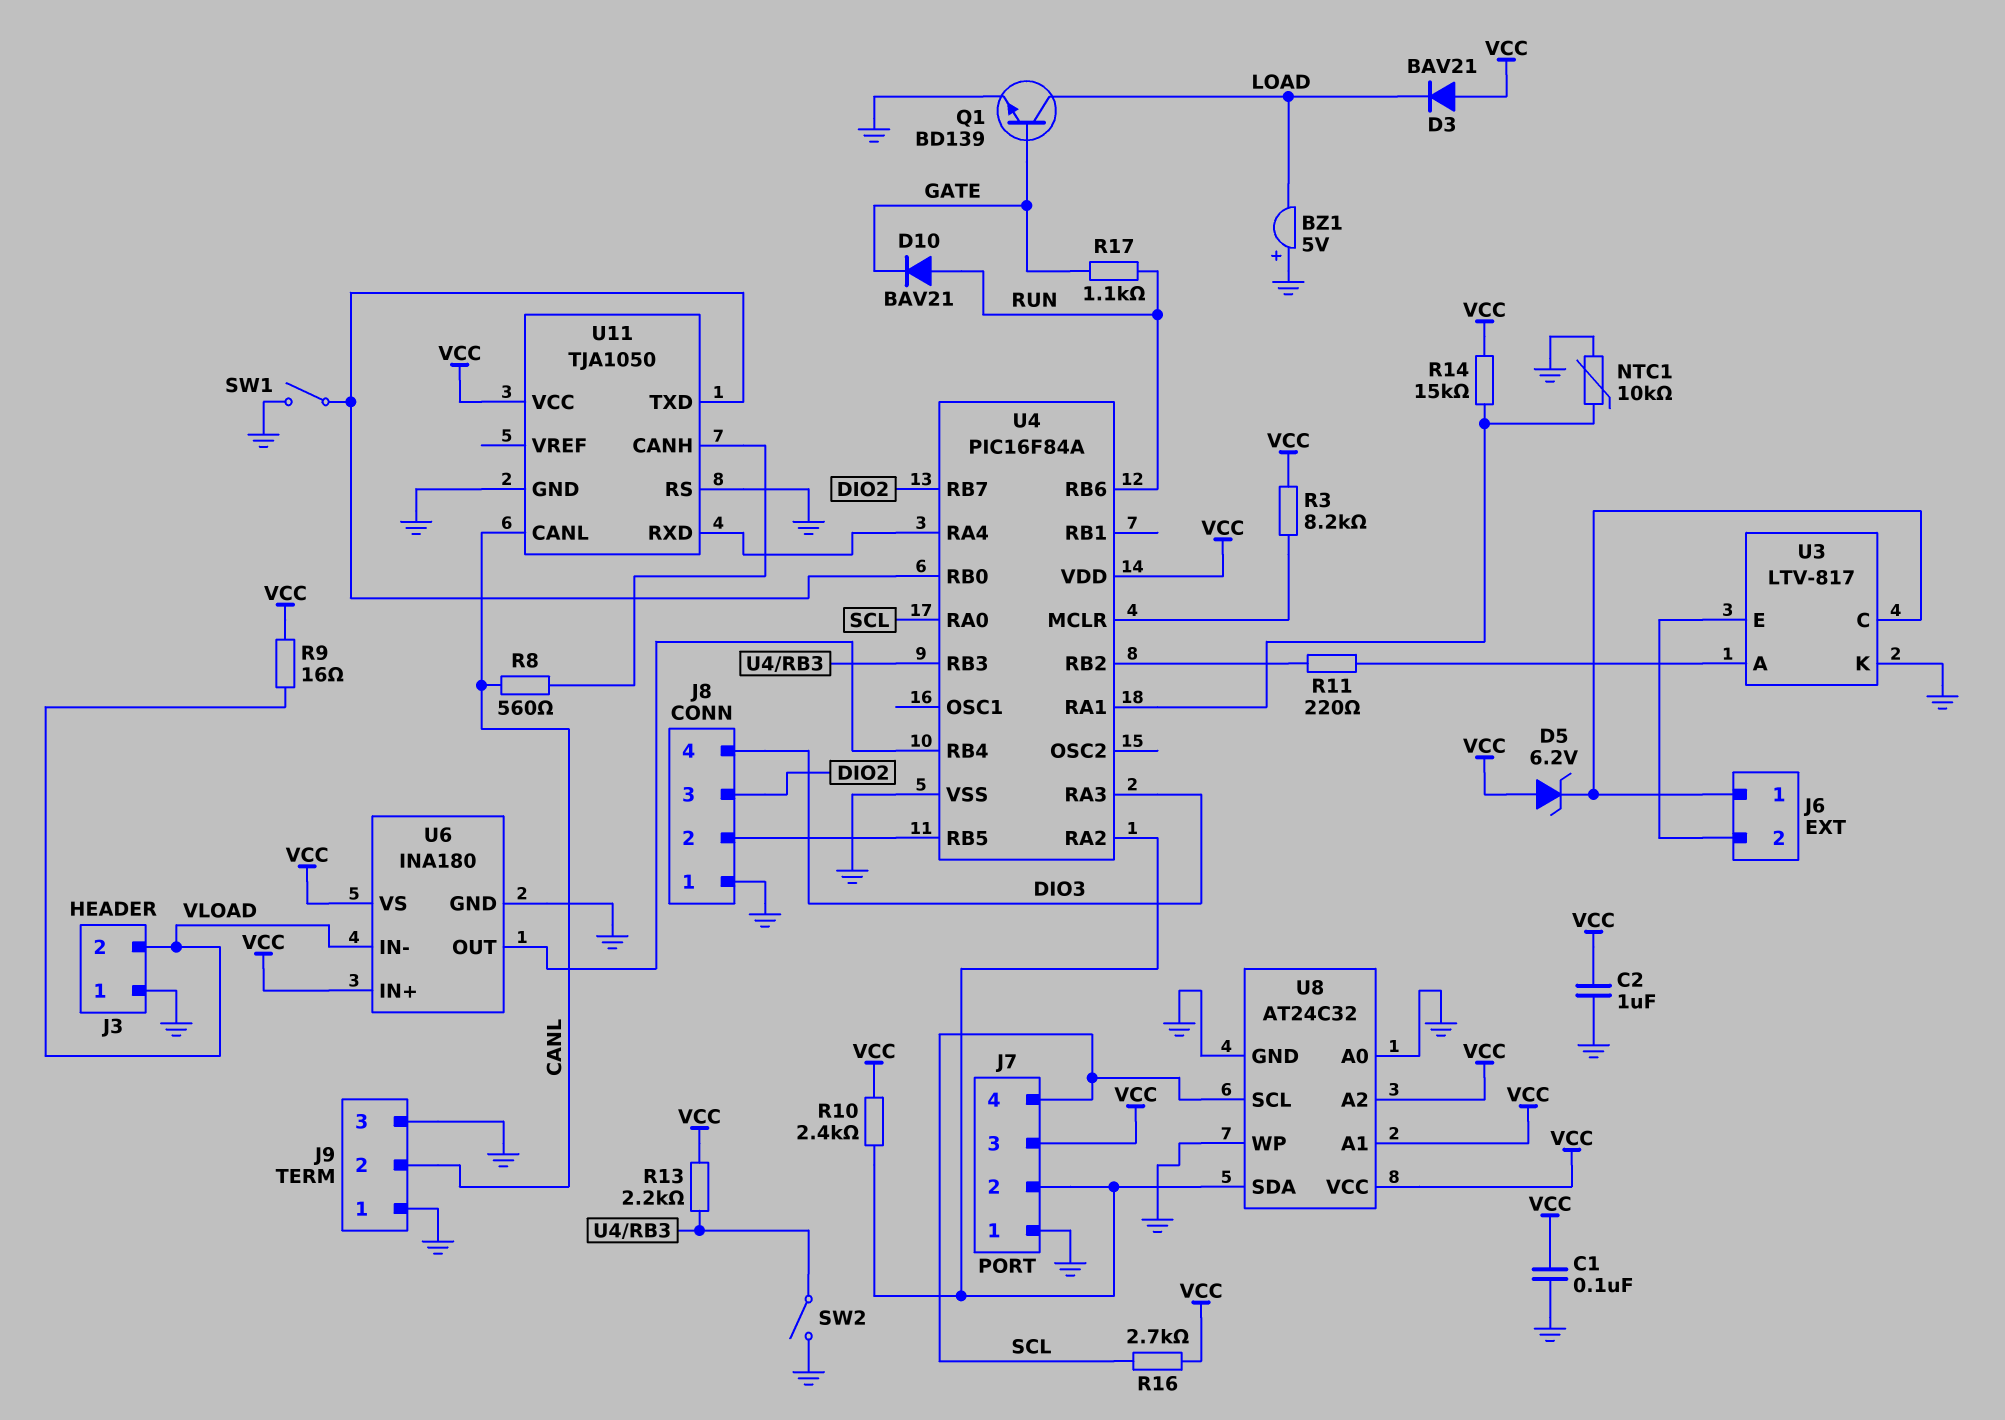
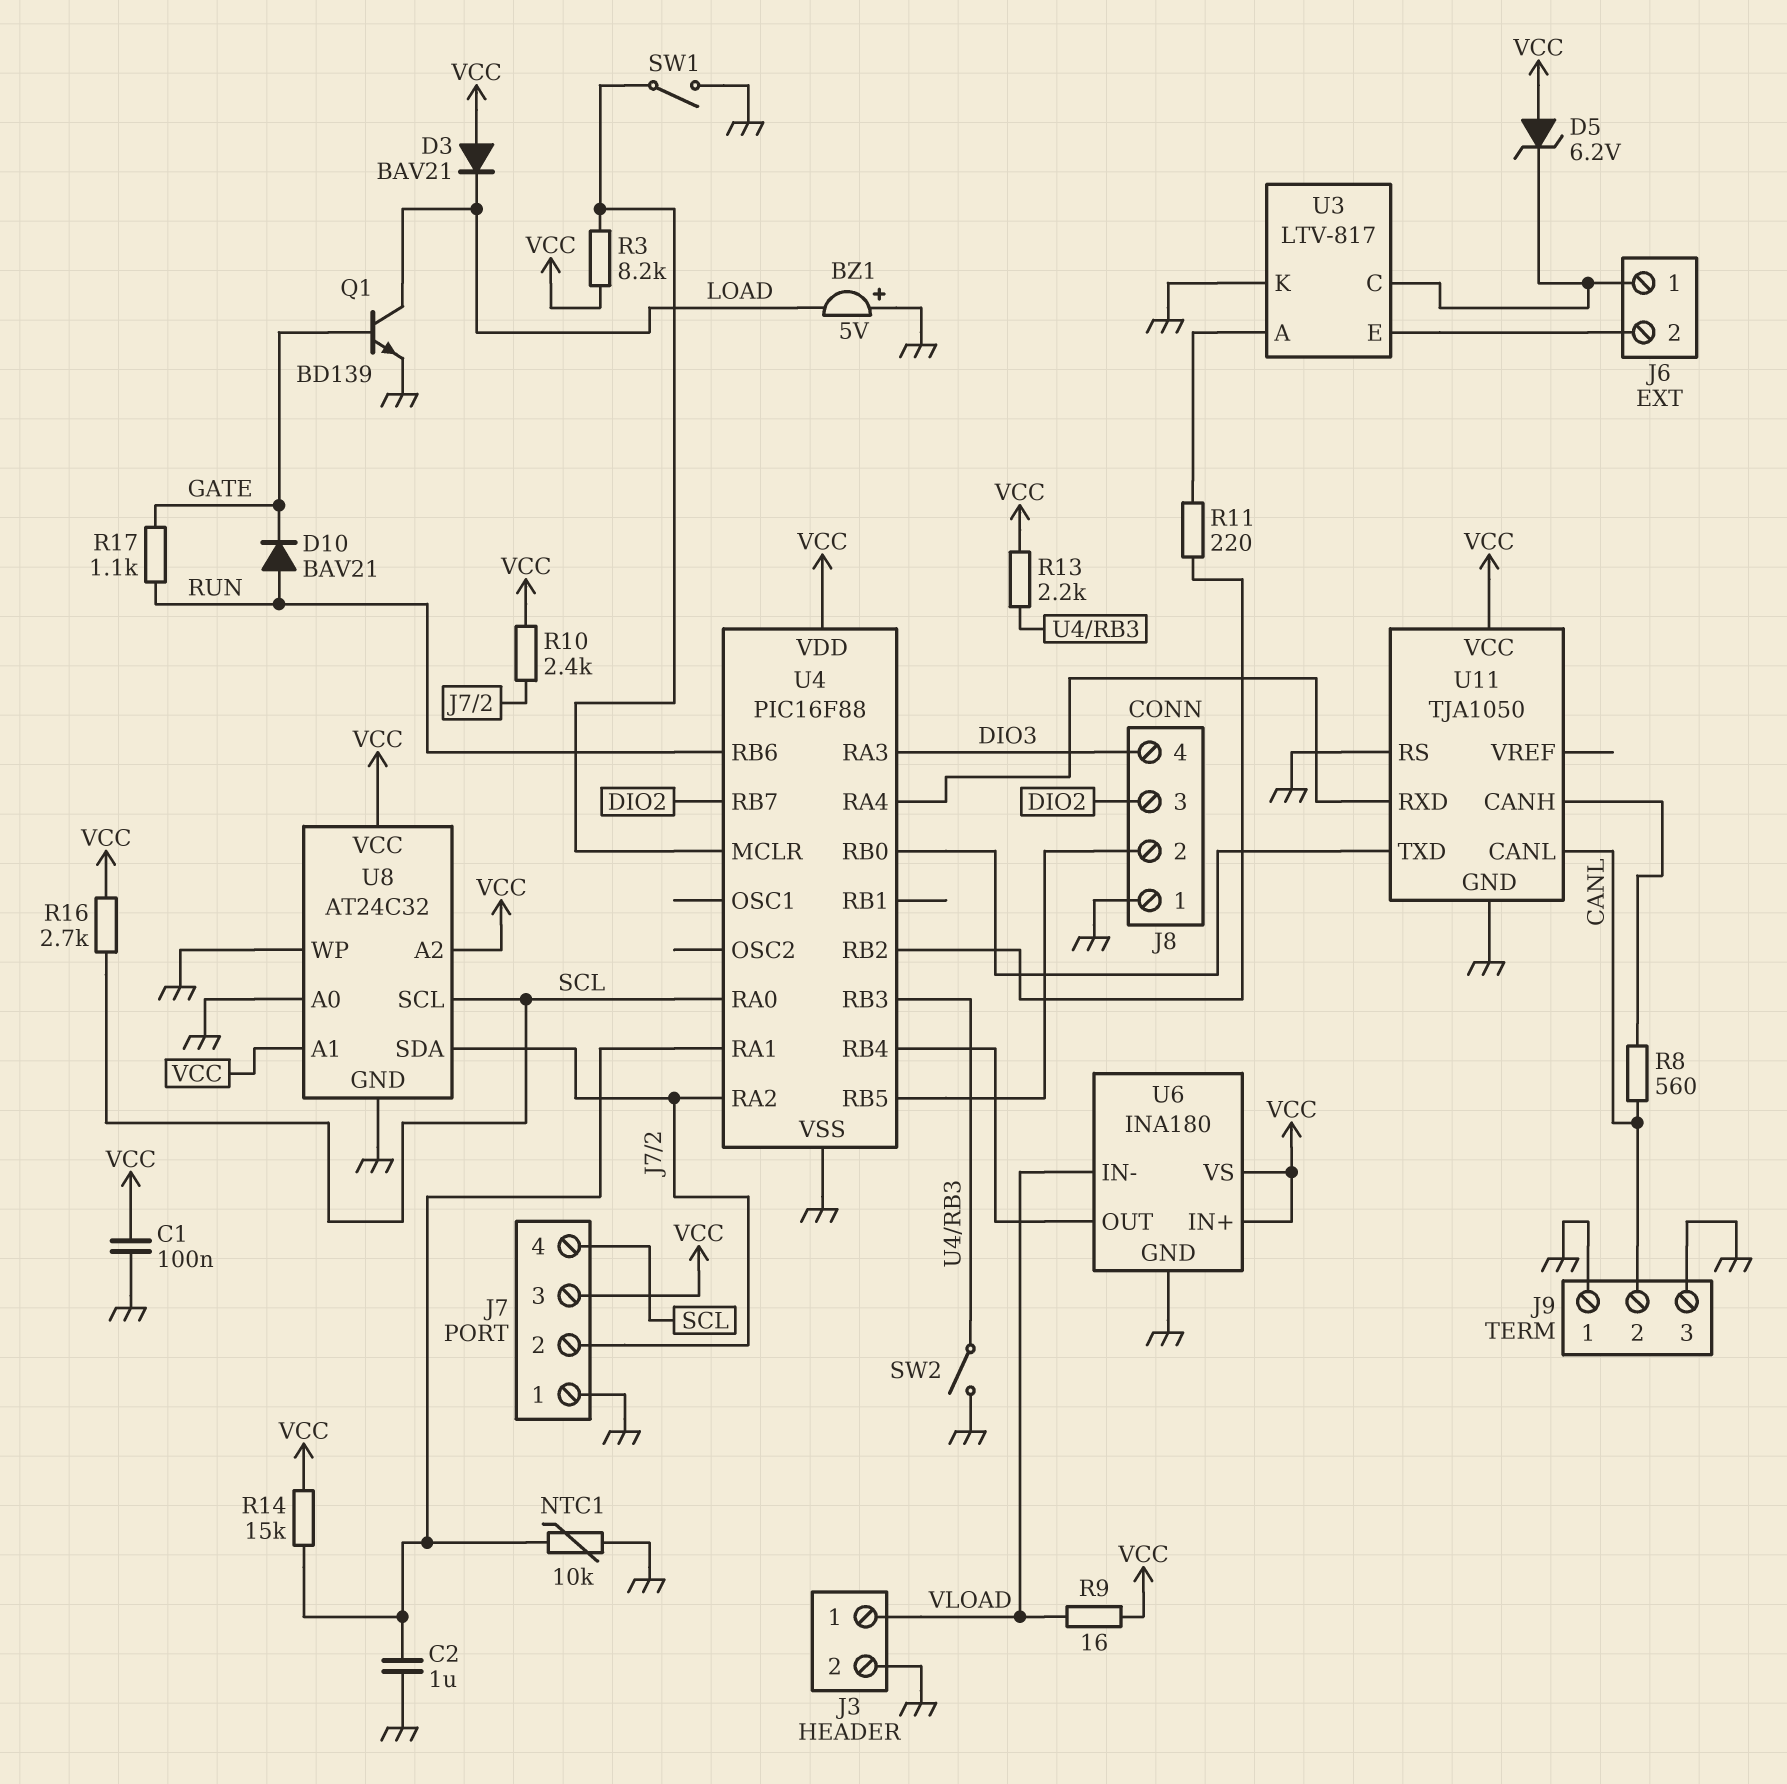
C2: 1uF (GND, VCC) -> 1uF (GND, U4/RA1)
J3 pin 1: GND -> VLOAD
J3 pin 2: VLOAD -> GND
SW1: switch (GND, U4/RB0) -> switch (GND, U4/MCLR)
U4: PIC16F84A -> PIC16F88

